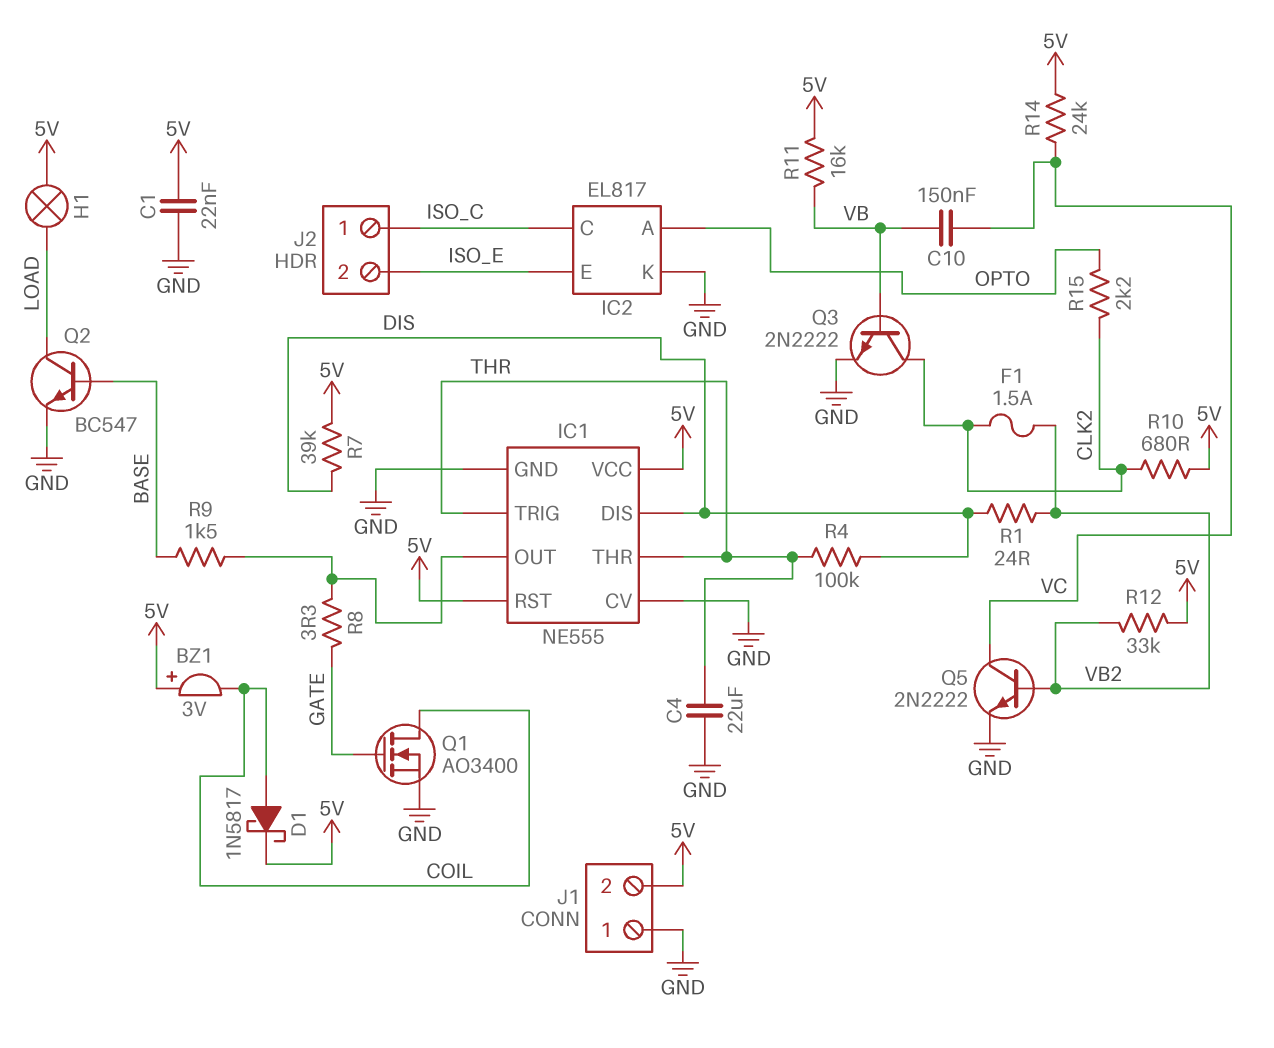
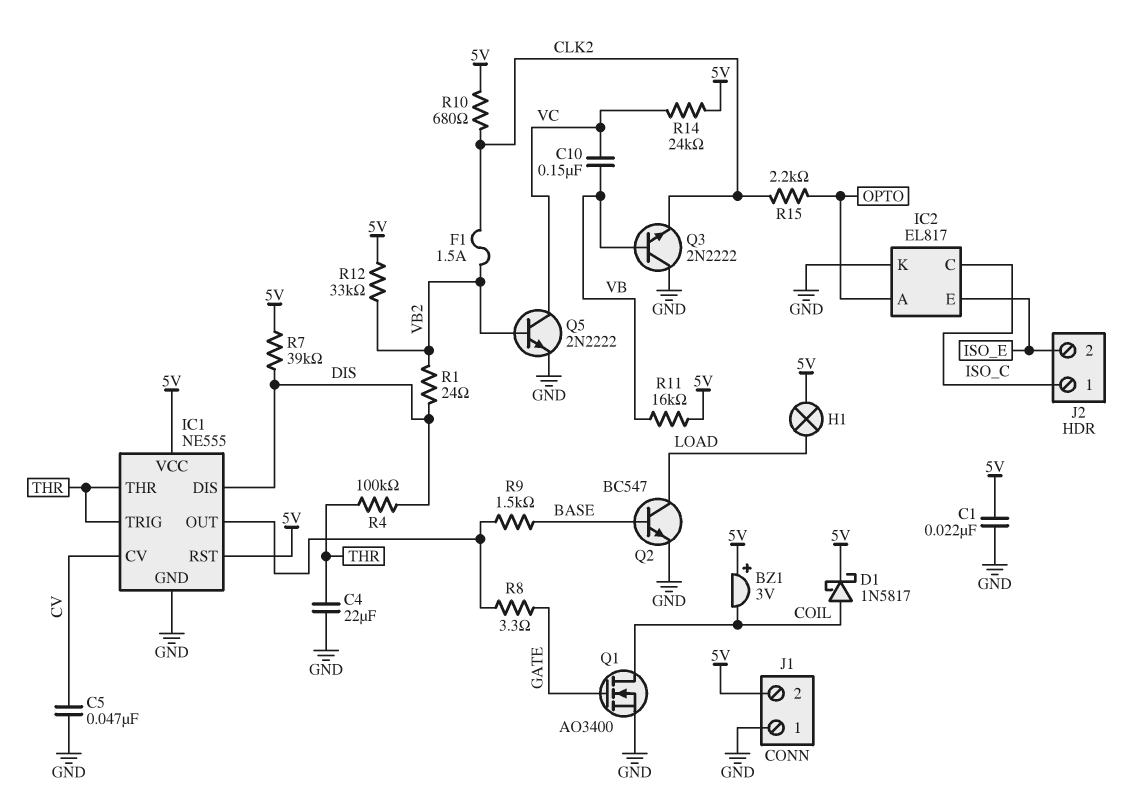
C5: none -> 47nF (CV, GND)
IC1 pin CV: GND -> CV
Q3: NPN 2N2222 (B VB, C CLK2, E GND) -> NPN 2N2222 (B VB, C GND, E CLK2)

